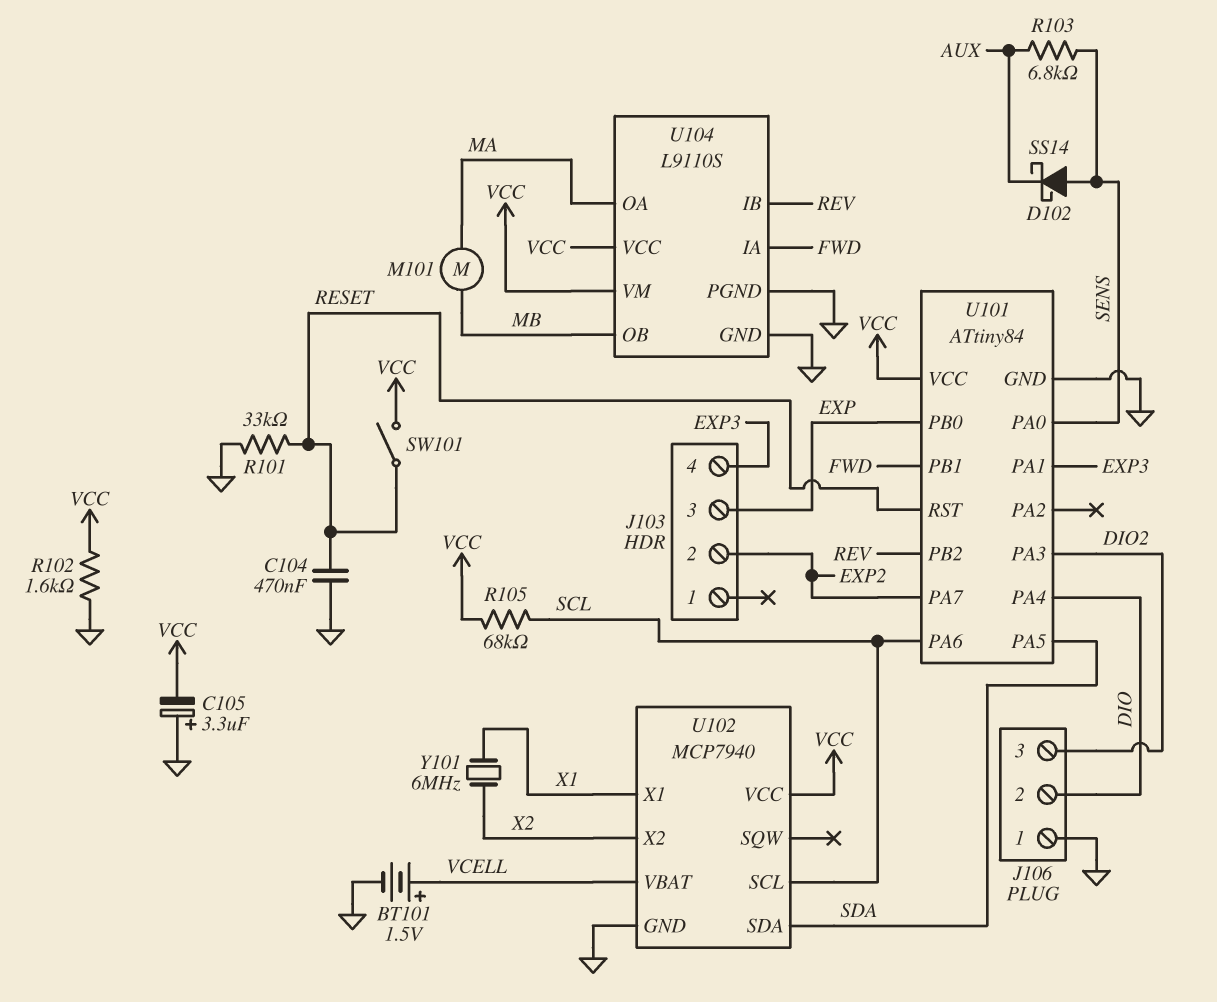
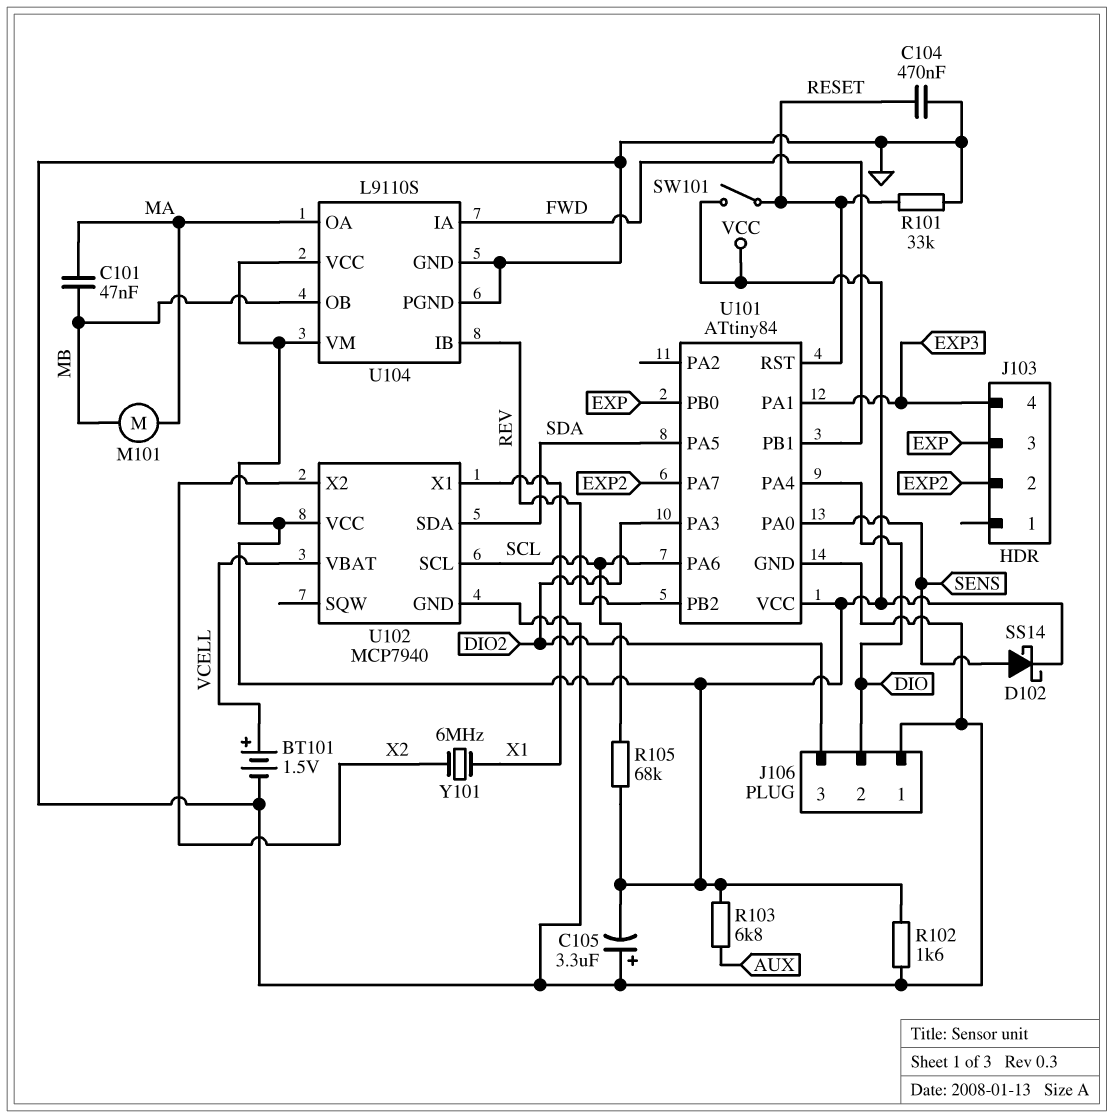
C101: none -> 47nF (MA, MB)
D102: schottky SS14 (A SENS, K AUX) -> schottky SS14 (A SENS, K VCC)
R103: 6.8k (AUX, SENS) -> 6.8k (AUX, VCC)

